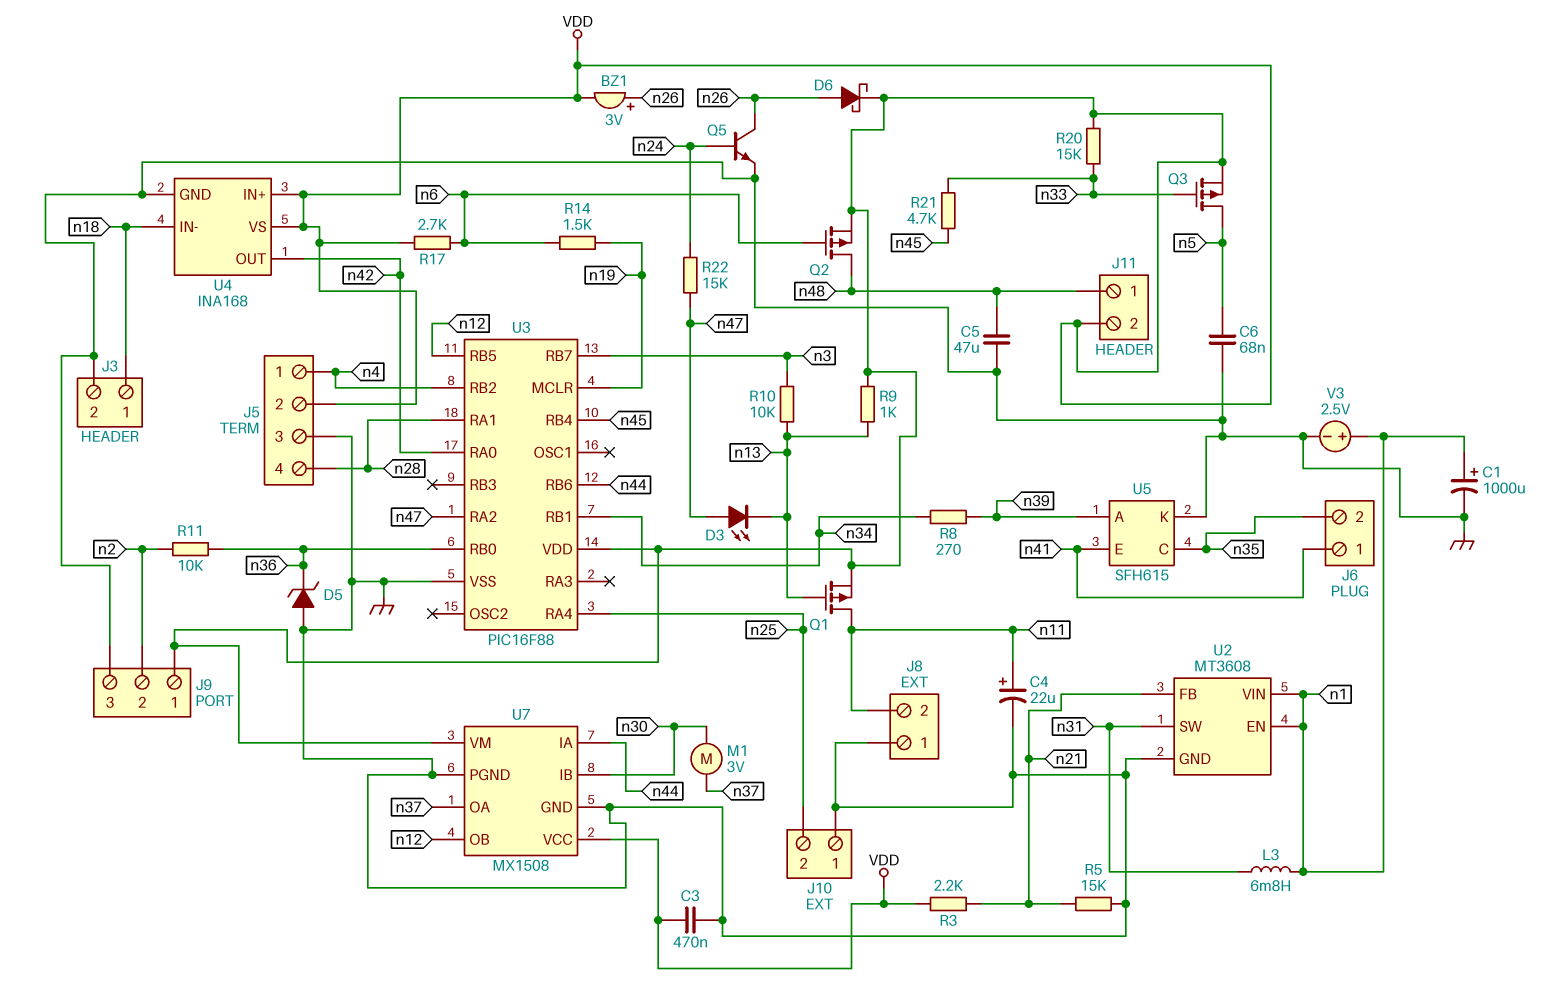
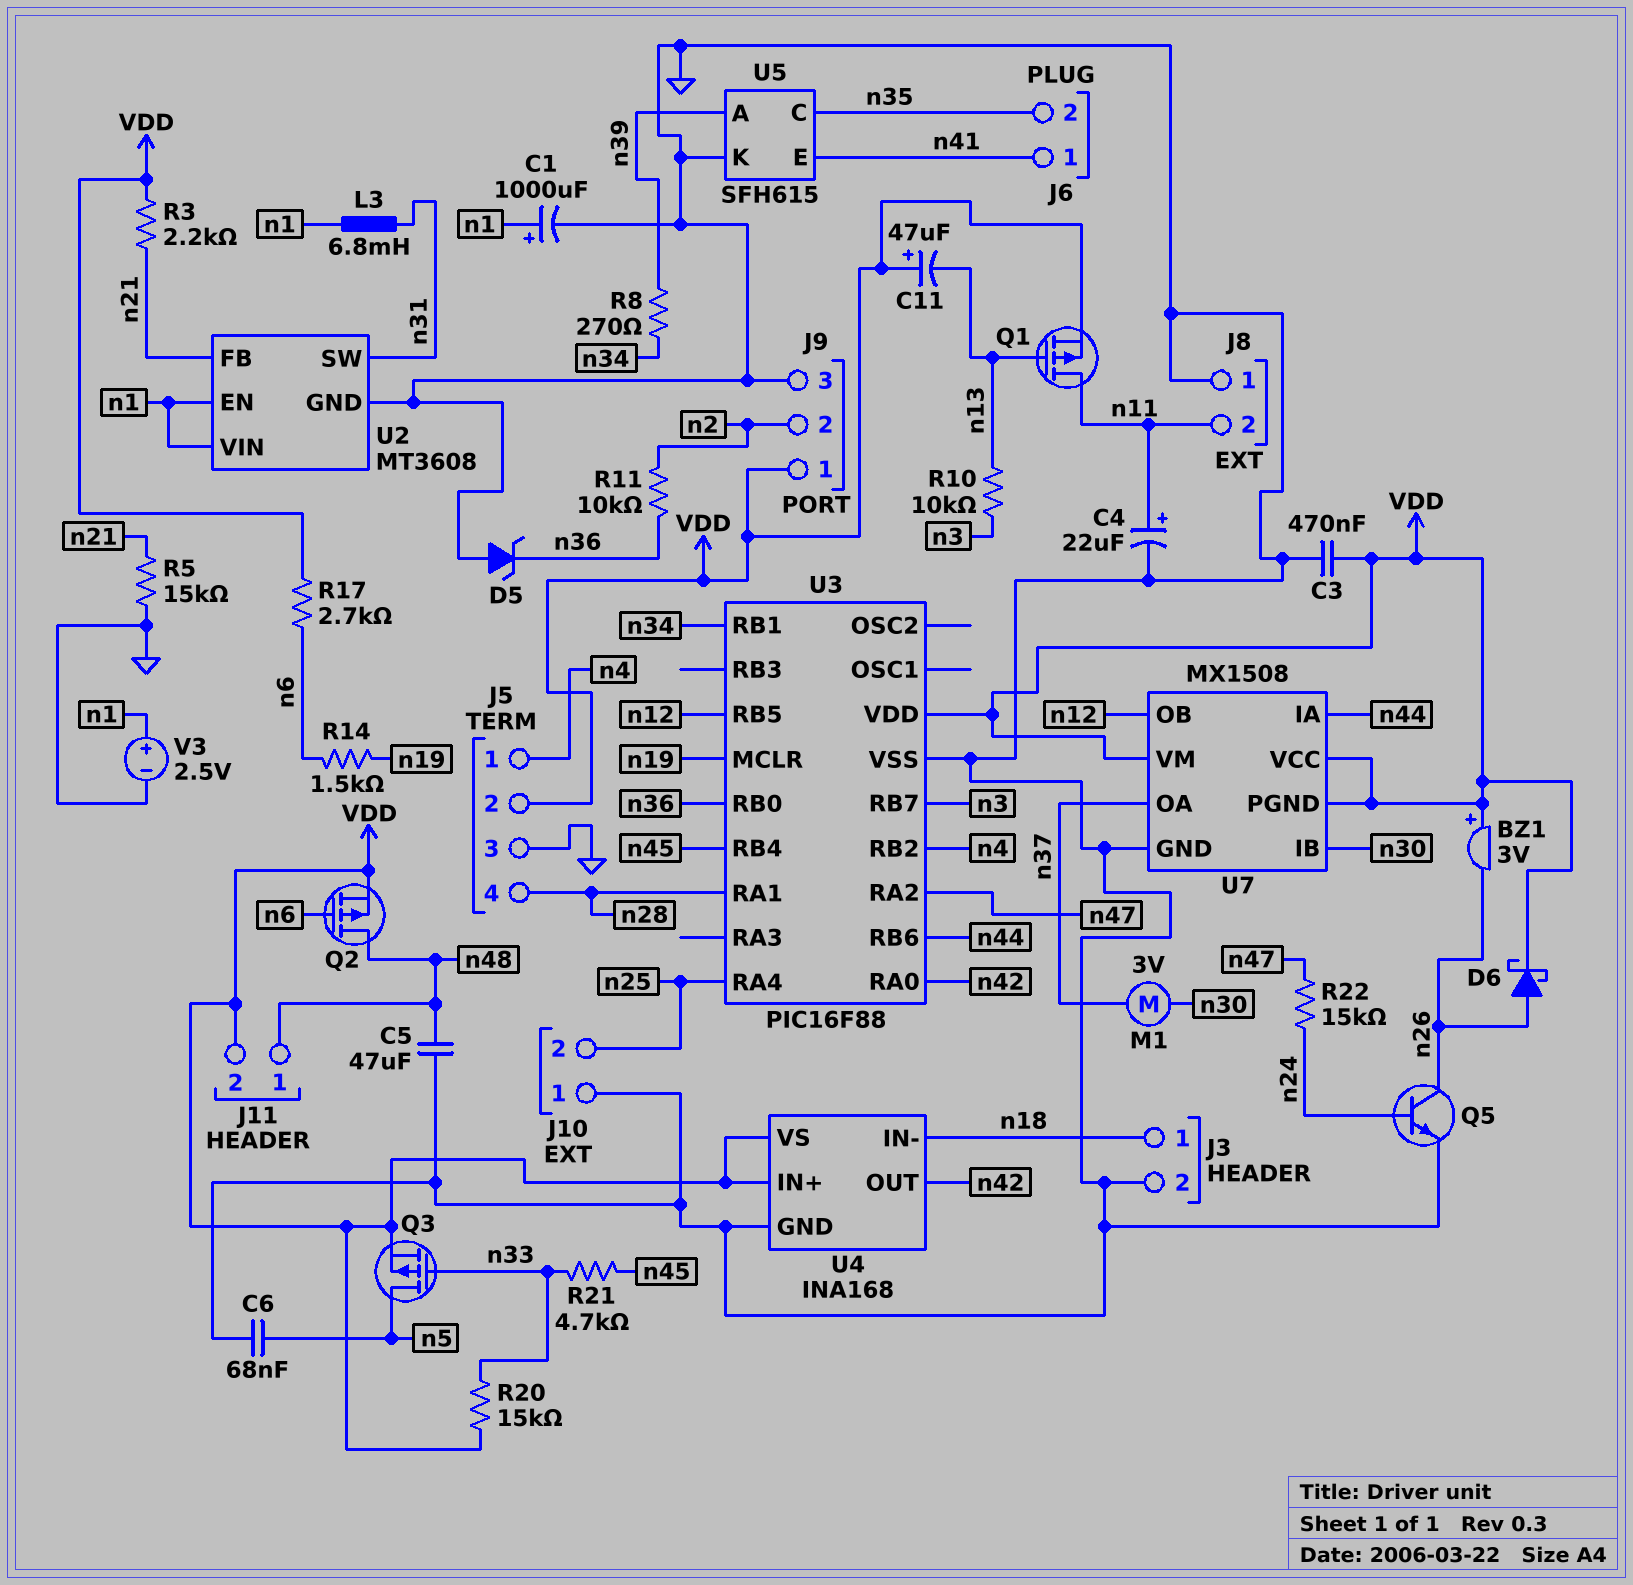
BZ1: buzzer 3V (plus n26, minus VDD) -> buzzer 3V (plus VDD, minus n26)
C11: none -> 47uF (plus VDD, minus n13)
D3: LED (A n47, K n13) -> none
R9: 1k (VDD, n13) -> none
U7 pin PGND: GND -> VDD

